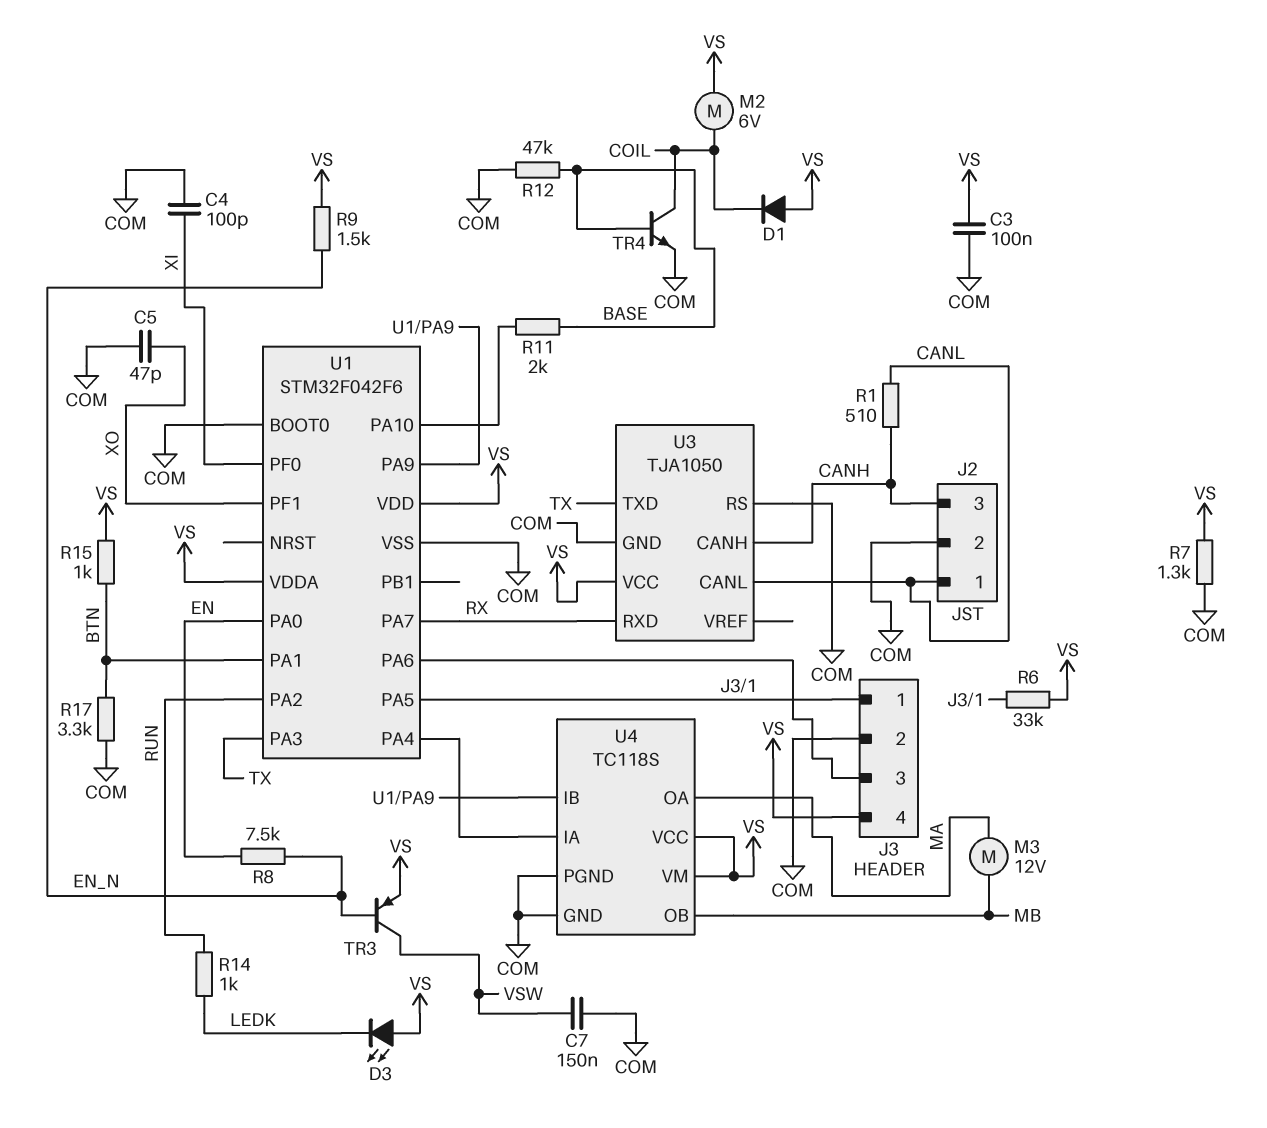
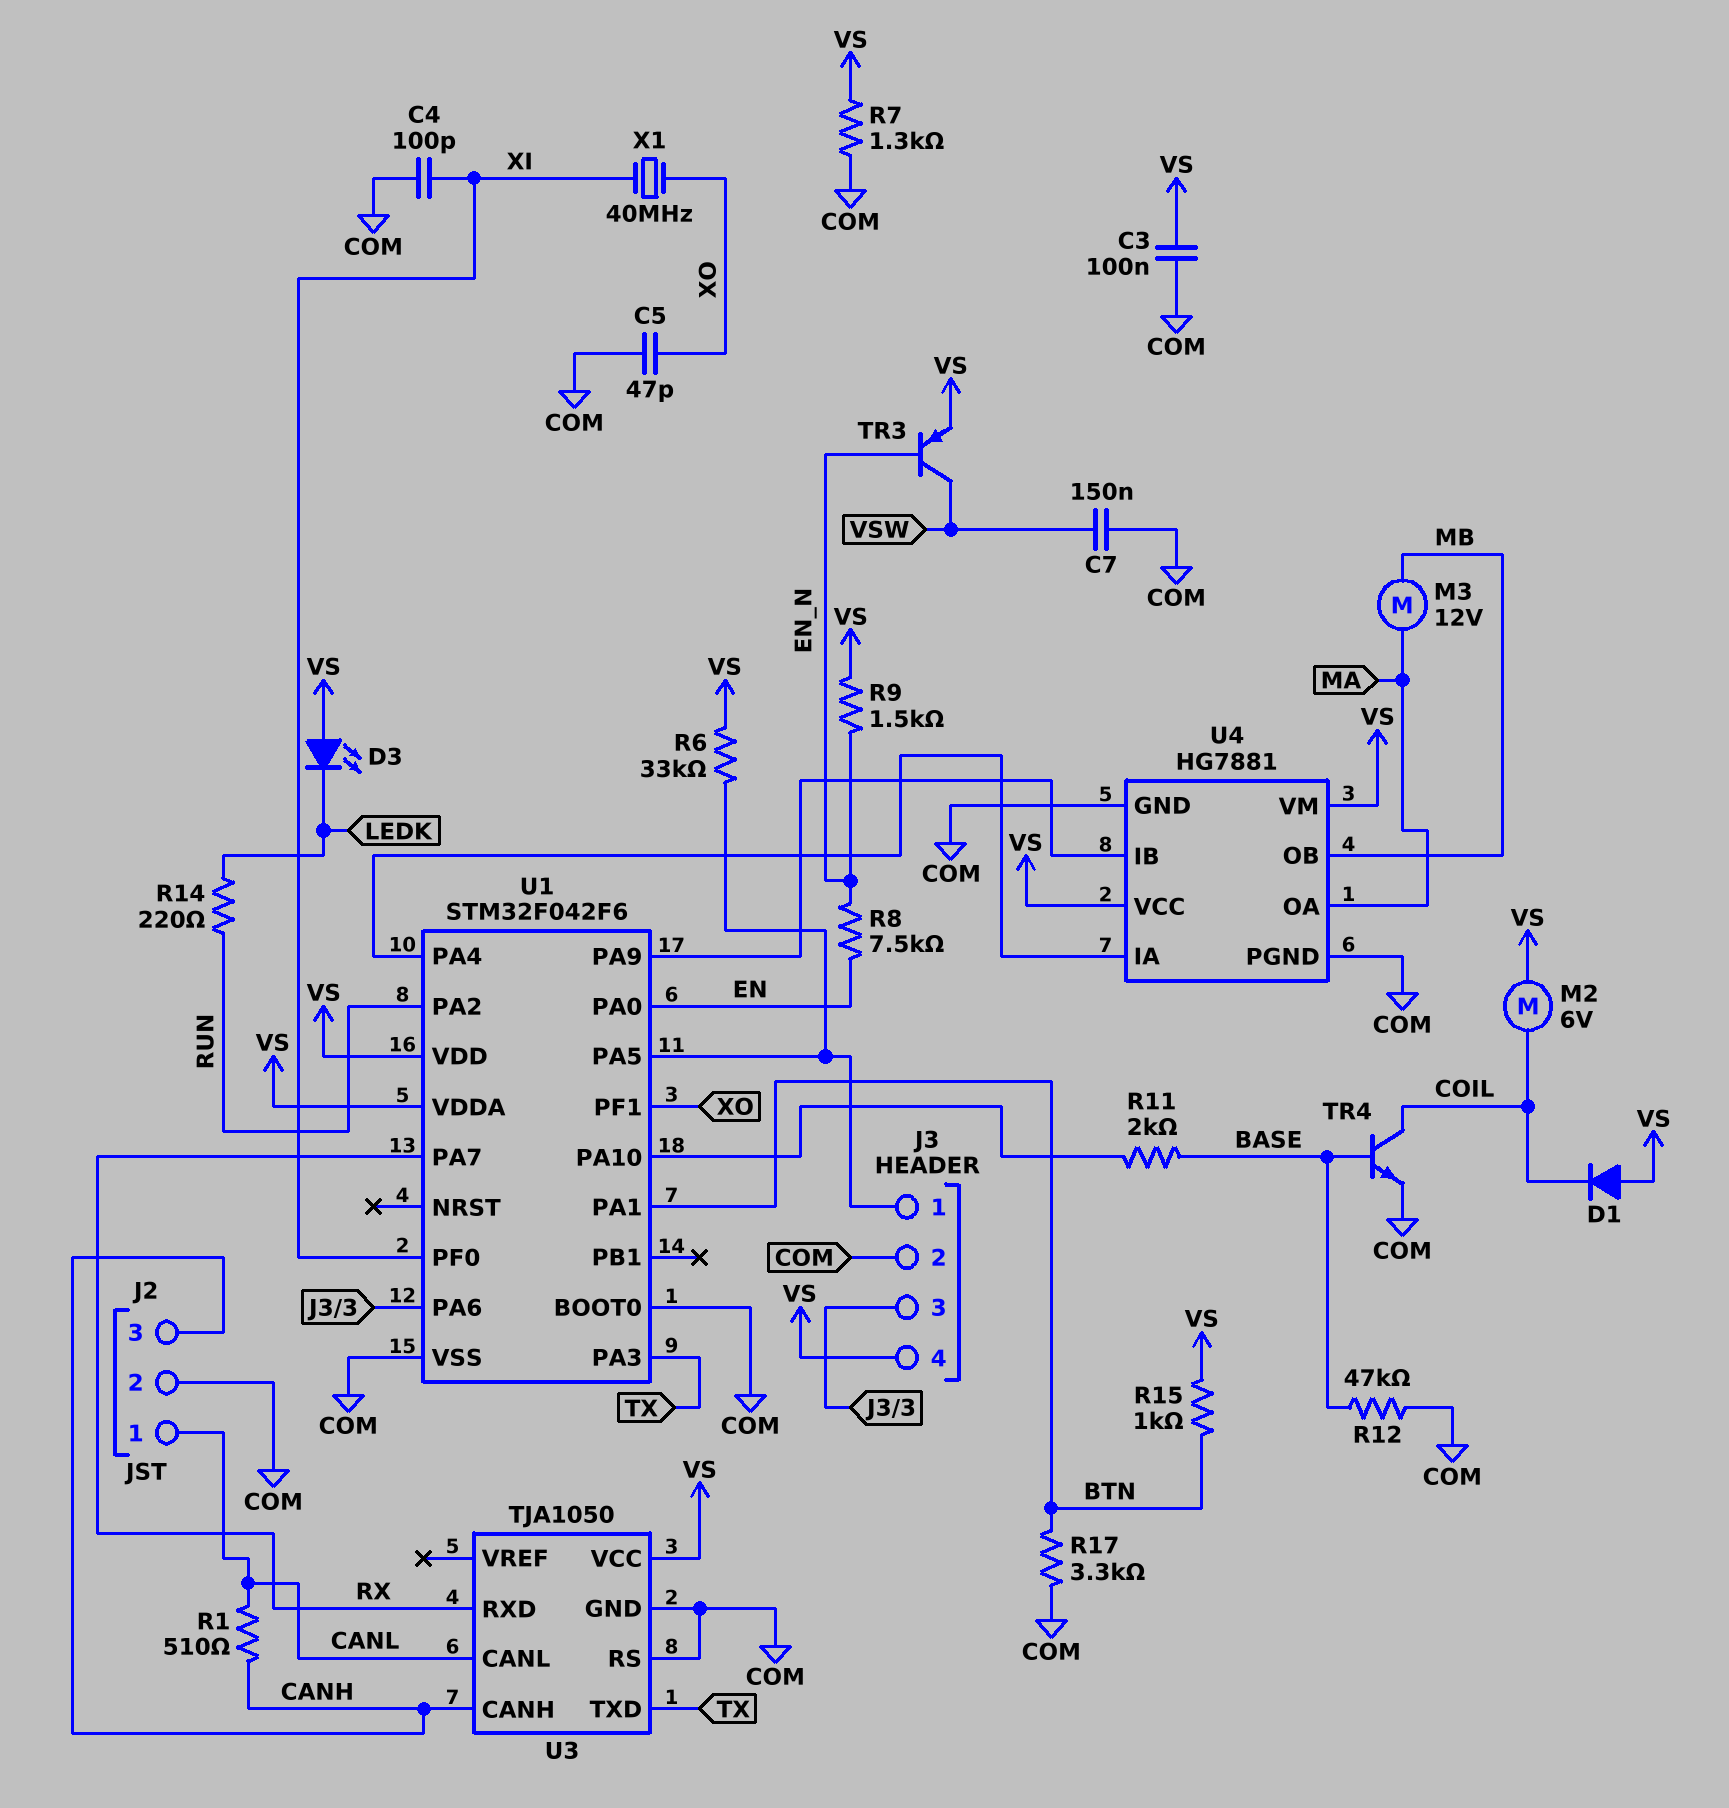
R14: 1k (LEDK, RUN) -> 220 (LEDK, RUN)
U4: TC118S -> HG7881
X1: none -> 40MHz (XI, XO)

